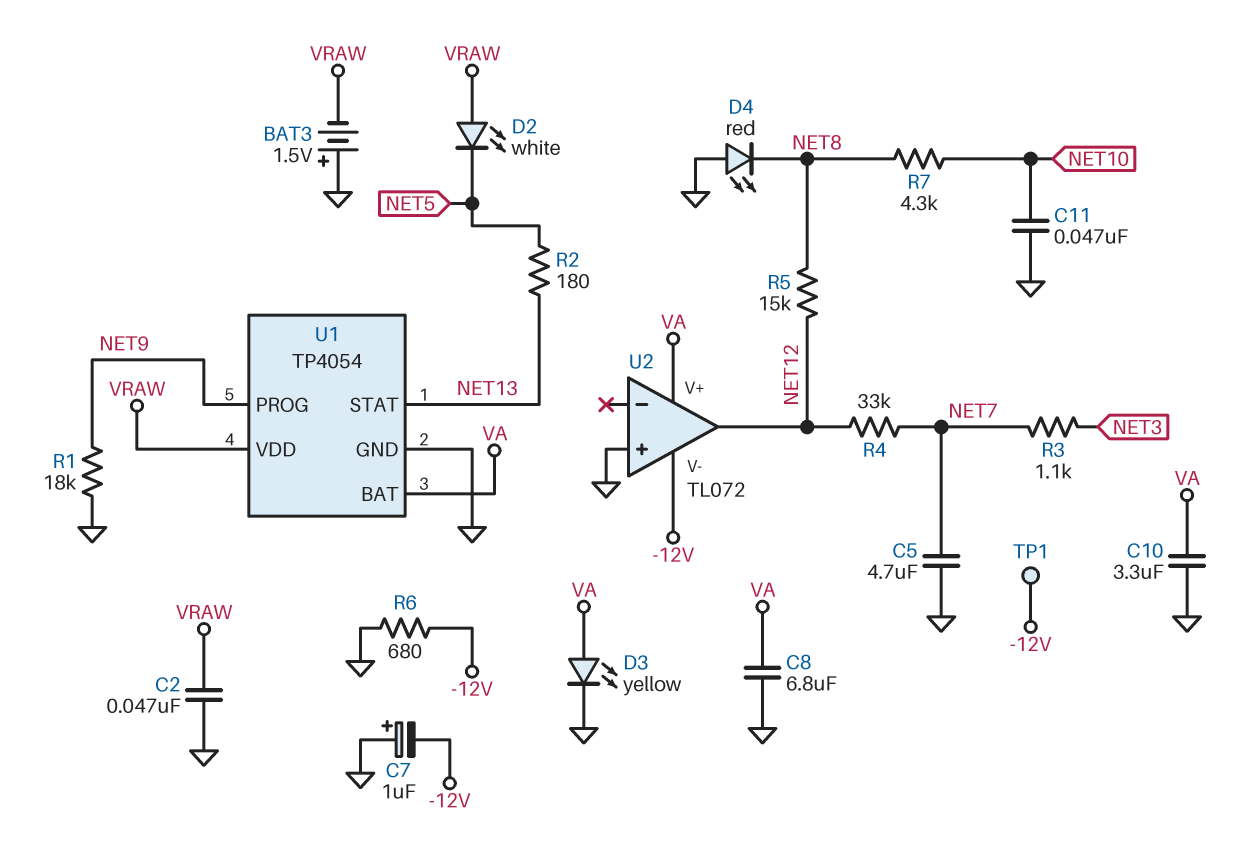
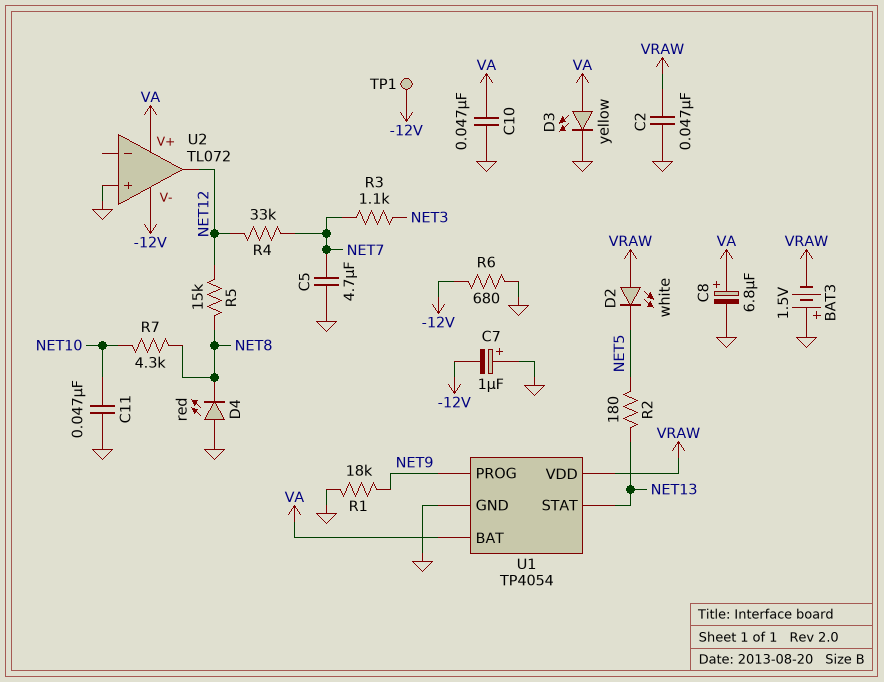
C8: 6.8uF (GND, VA) -> 6.8uF (plus VA, minus GND)
C10: 3.3uF (GND, VA) -> 47nF (GND, VA)

